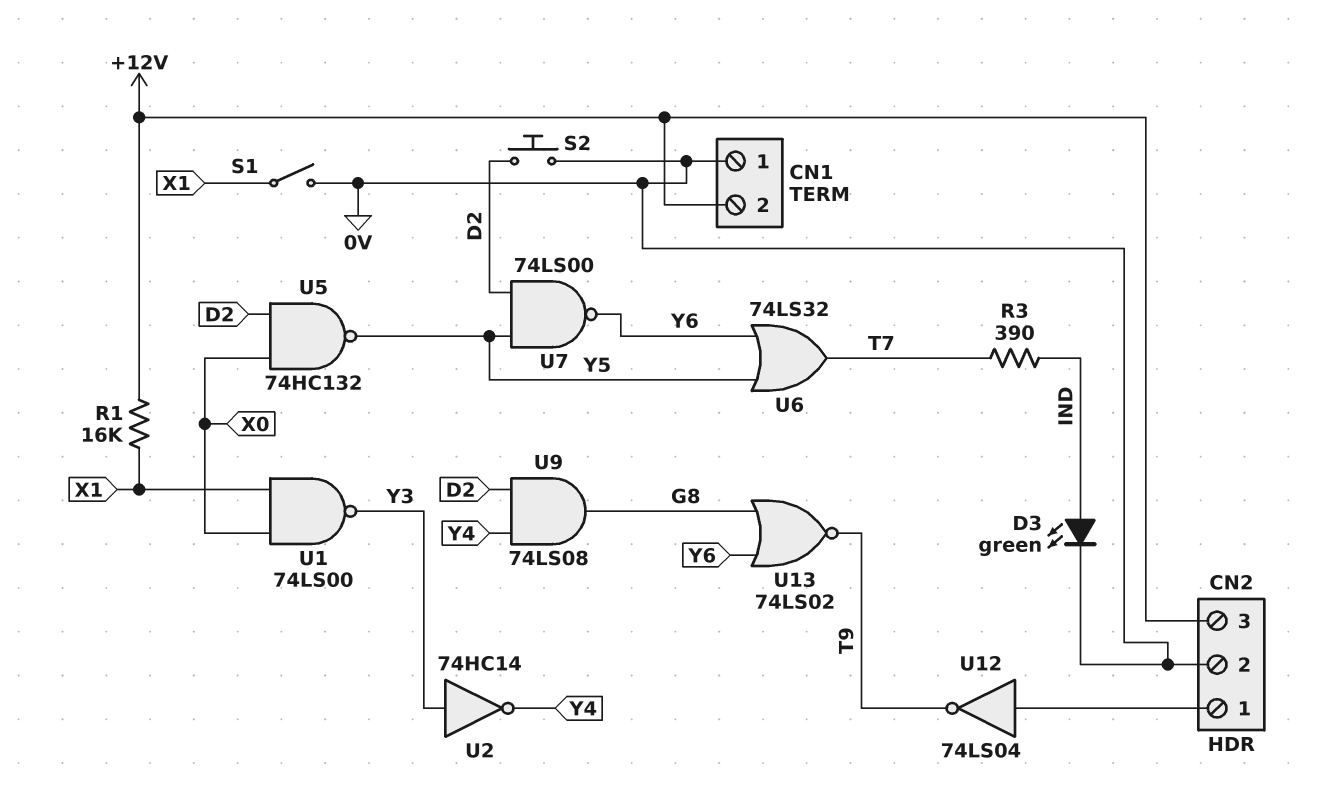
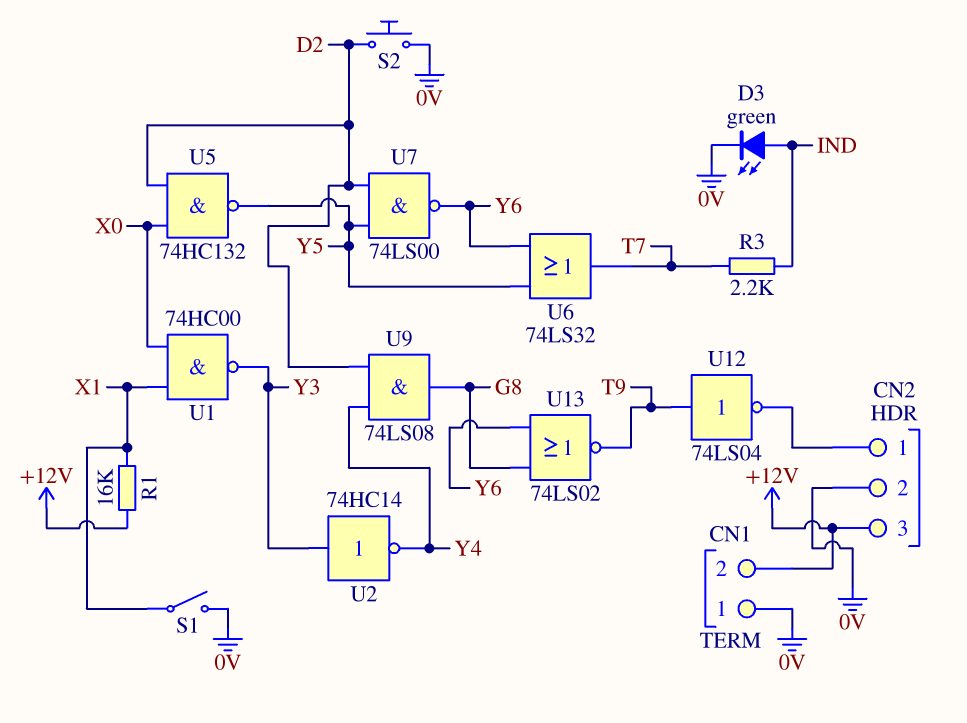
R3: 390 (IND, T7) -> 2.2k (IND, T7)
U1: NAND 74LS00 (in X0, in X1, out Y3) -> NAND 74HC00 (in X0, in X1, out Y3)
U12: NOT 74LS04 (in CN2/1, out T9) -> NOT 74LS04 (in T9, out CN2/1)

